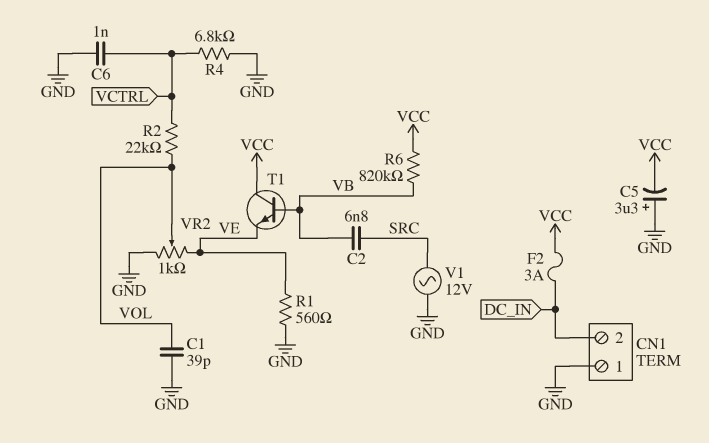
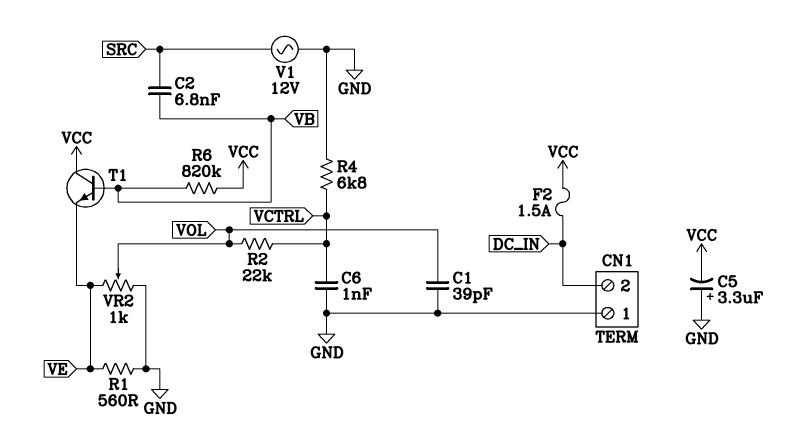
F2: 3A (DC_IN, VCC) -> 1.5A (DC_IN, VCC)

